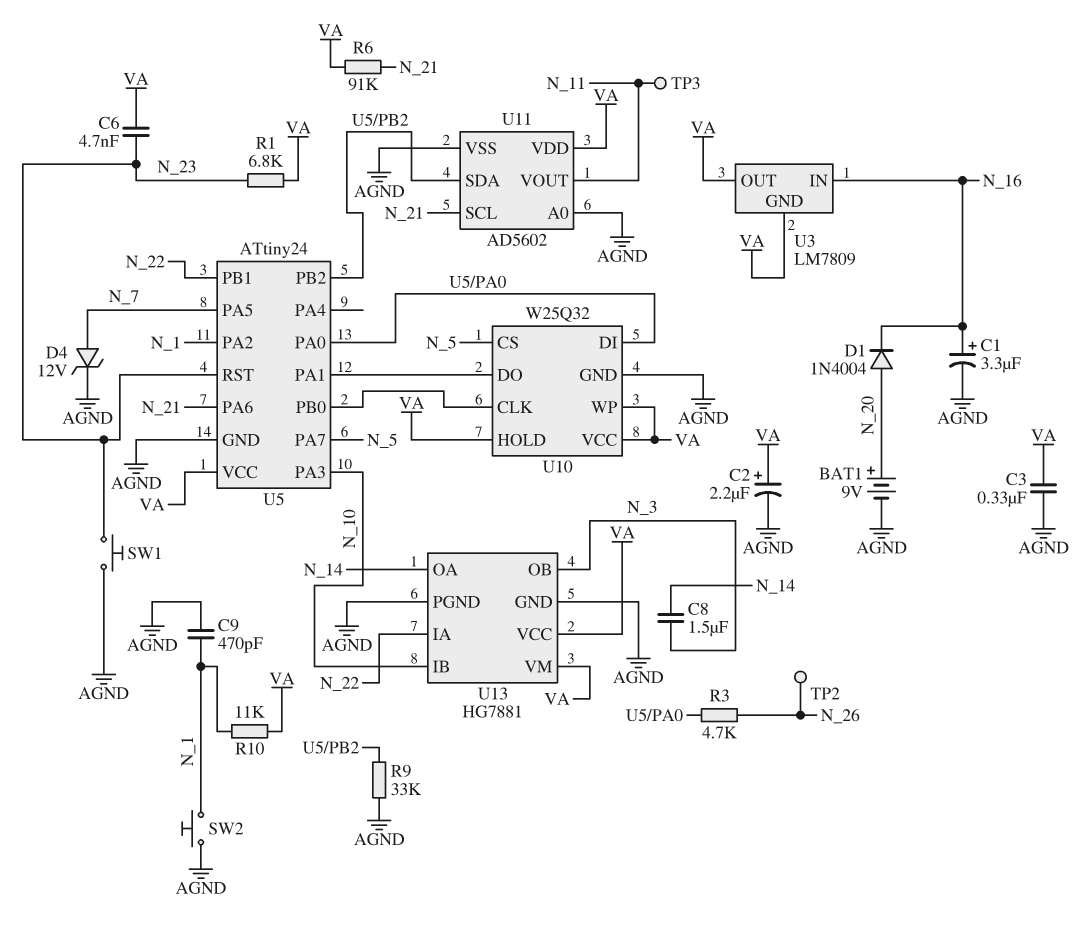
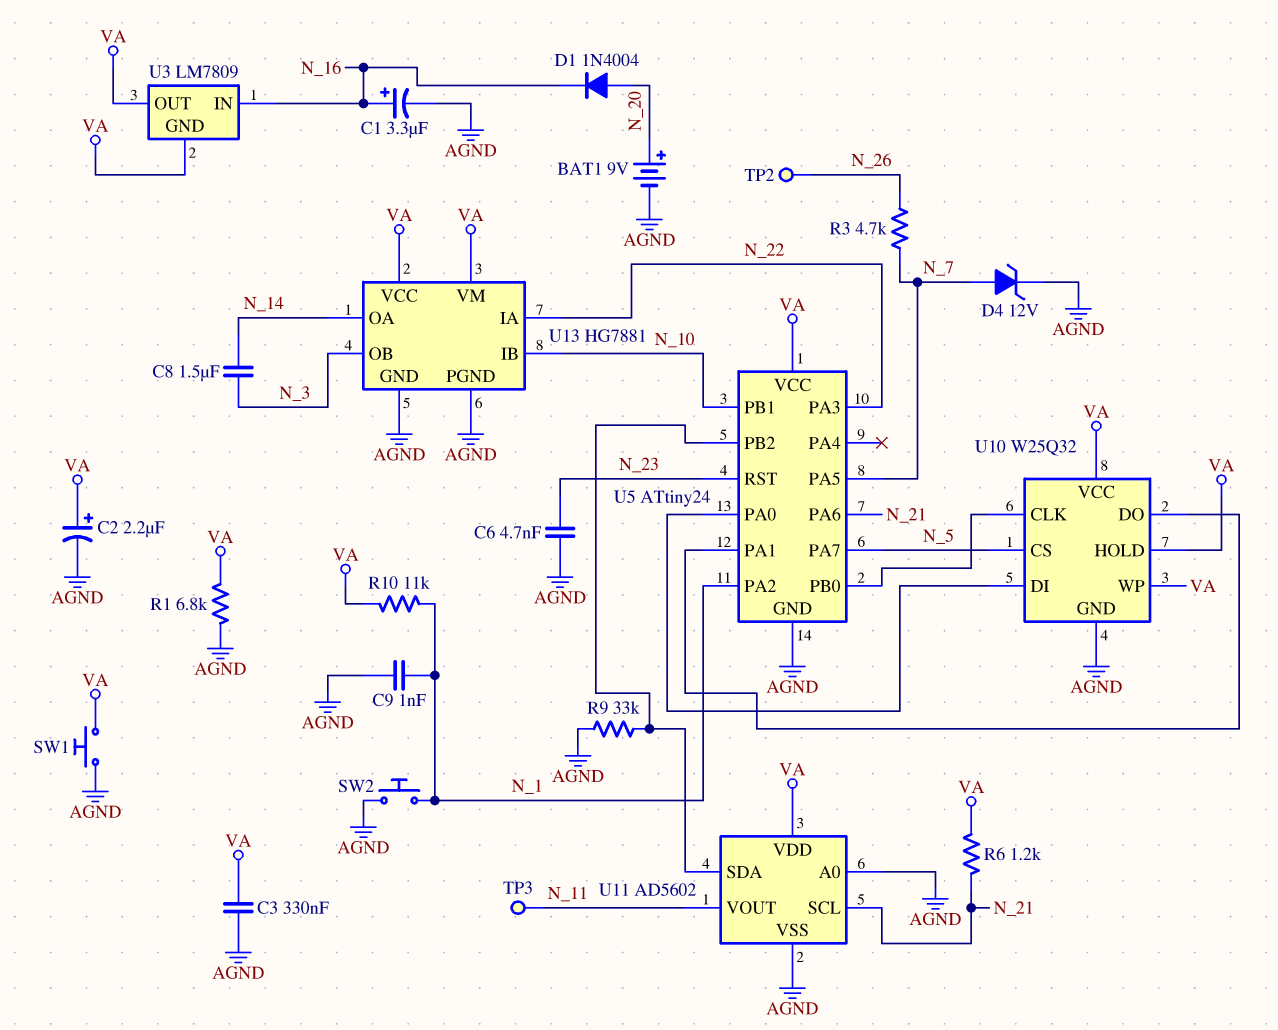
C6: 4.7nF (N_23, VA) -> 4.7nF (AGND, N_23)
C9: 470pF (AGND, N_1) -> 1nF (AGND, N_1)
R1: 6.8k (N_23, VA) -> 6.8k (AGND, VA)
R3: 4.7k (N_26, U5/PA0) -> 4.7k (N_7, N_26)
R6: 91k (N_21, VA) -> 1.2k (N_21, VA)
SW1: button (AGND, N_23) -> button (AGND, VA)
U5 pin PA3: N_10 -> N_22
U5 pin PB1: N_22 -> N_10

